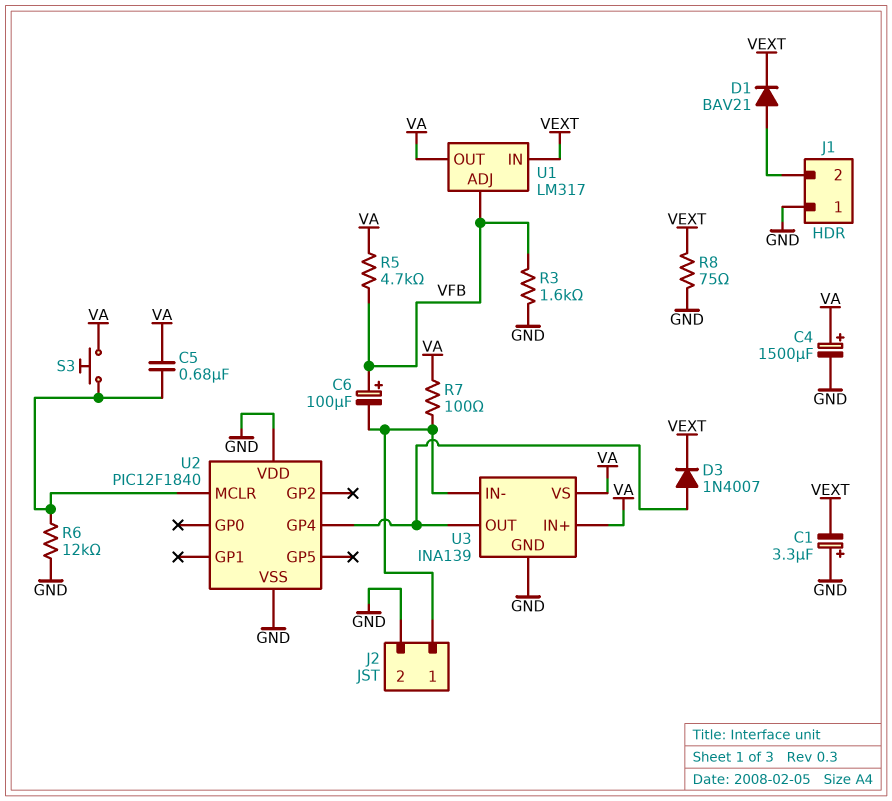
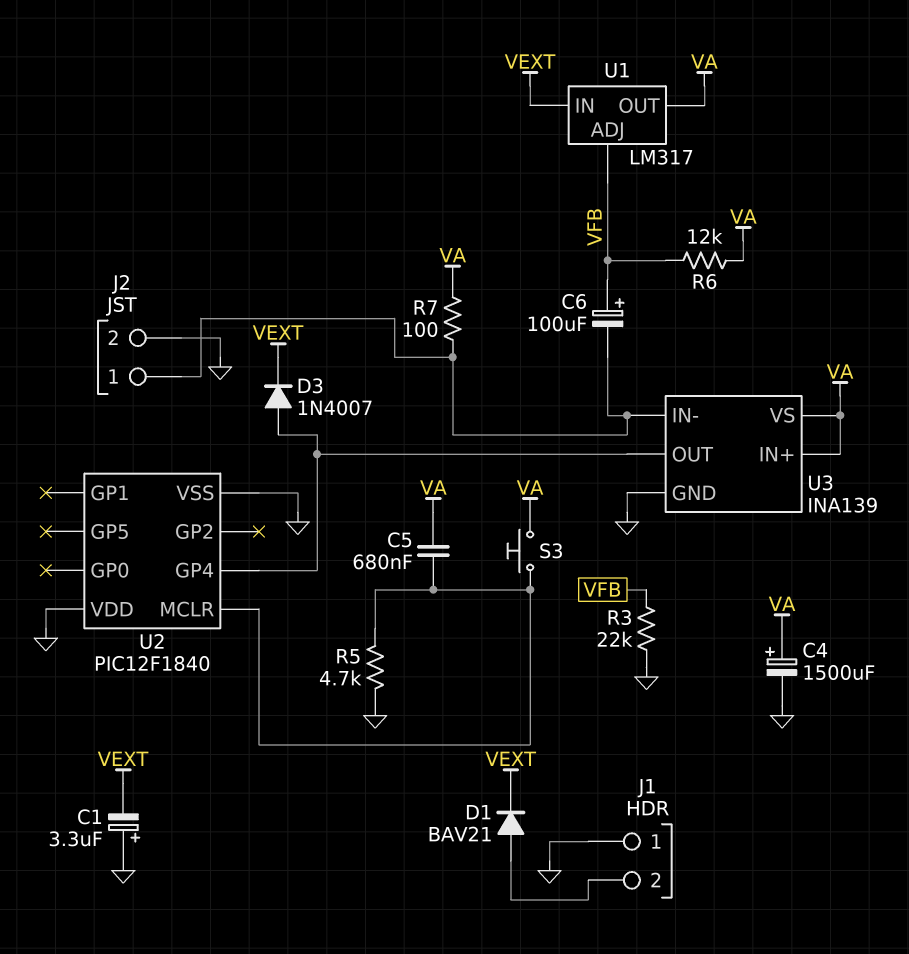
R3: 1.6k (GND, VFB) -> 22k (GND, VFB)
R5: 4.7k (VA, VFB) -> 4.7k (GND, U2/MCLR)
R6: 12k (GND, U2/MCLR) -> 12k (VA, VFB)
R8: 75 (GND, VEXT) -> none

